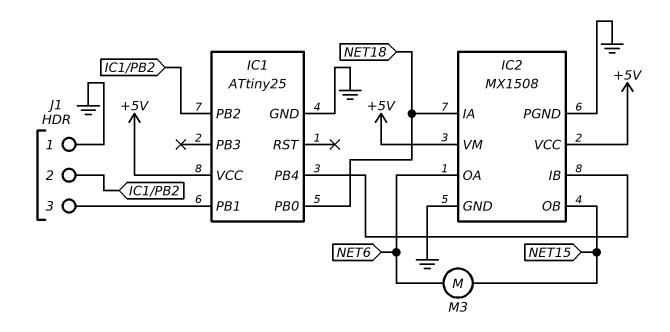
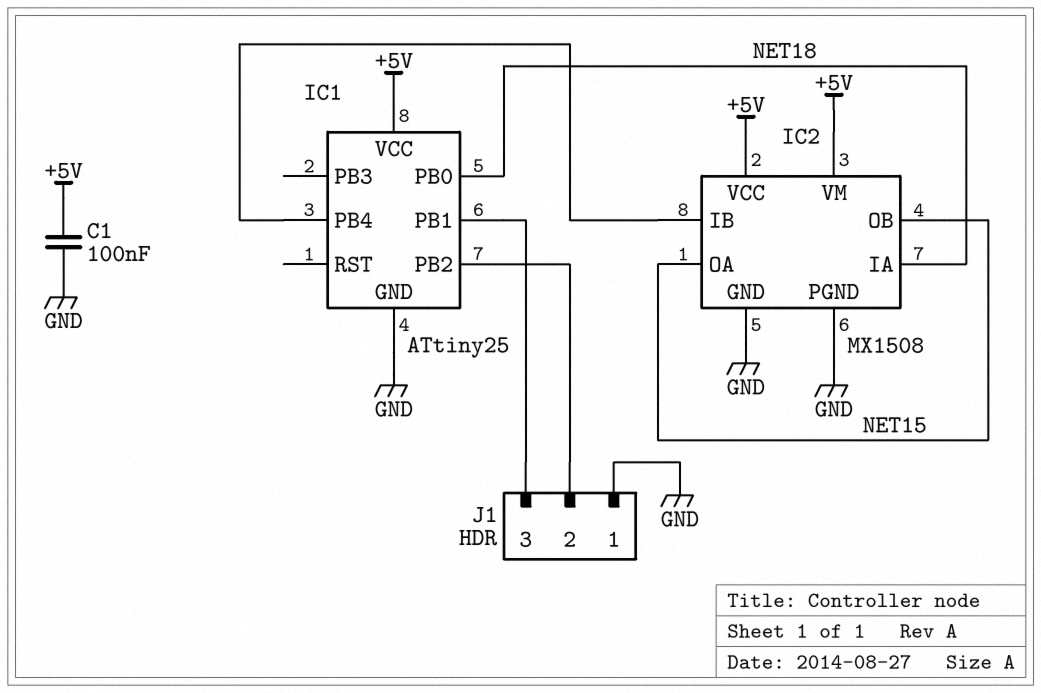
C1: none -> 100nF (+5V, GND)
IC2 pin OA: NET6 -> NET15
M3: motor (NET6, NET15) -> none

